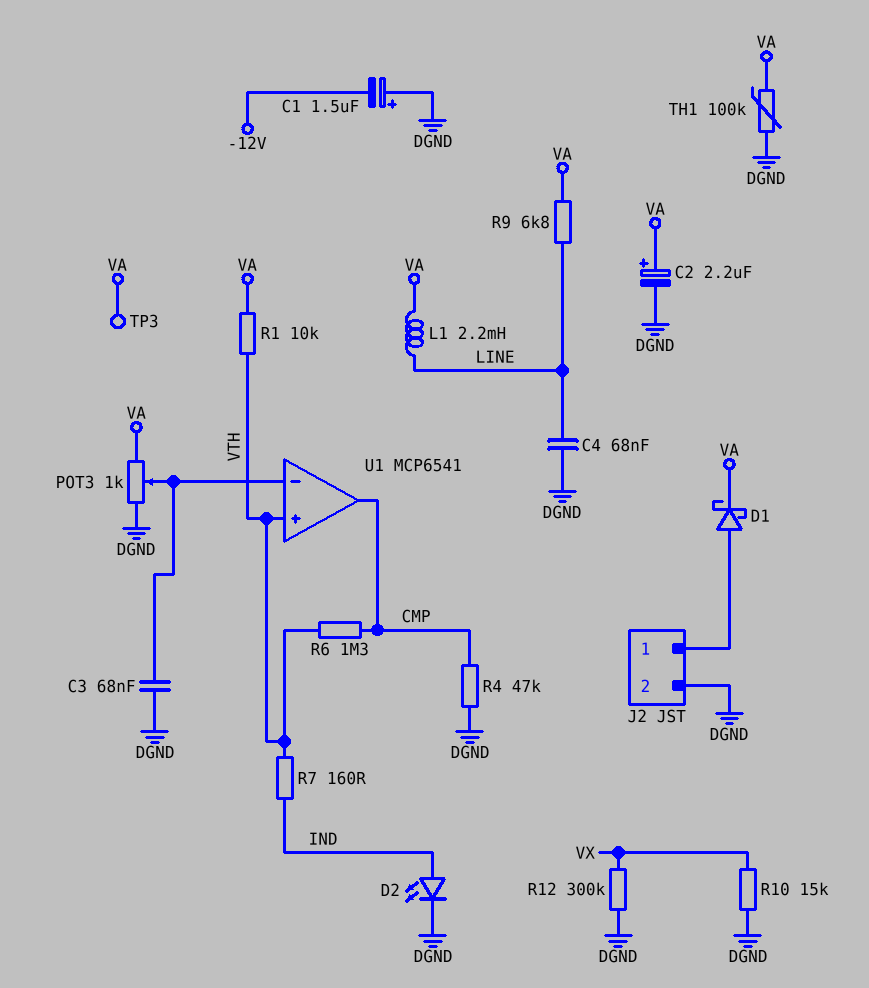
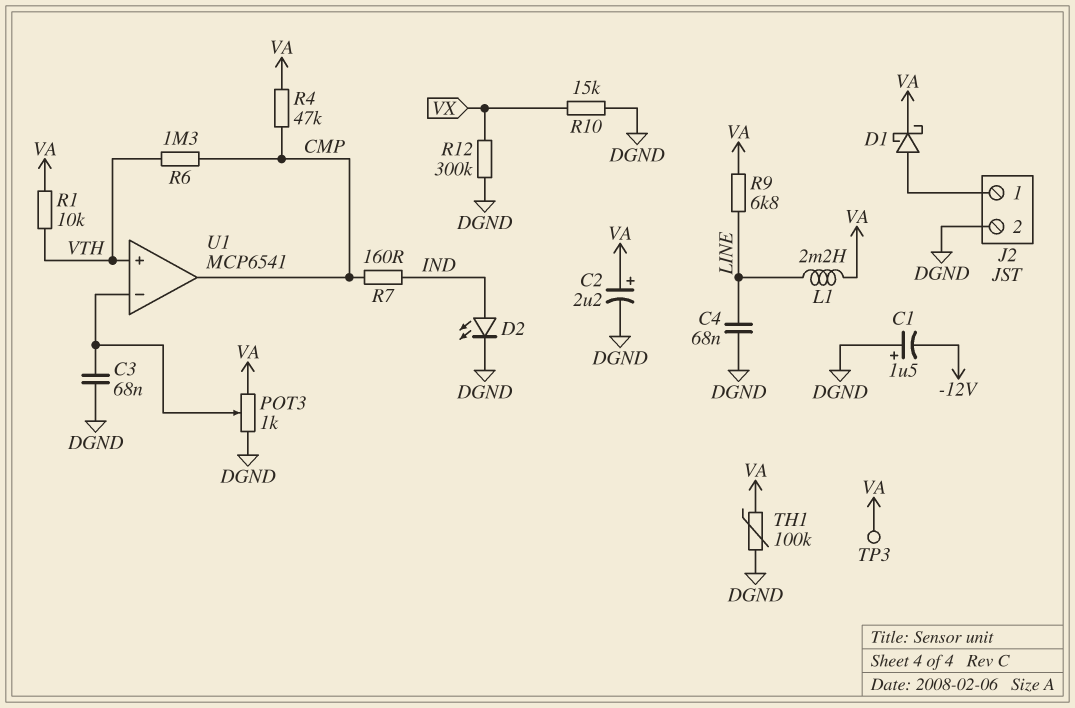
R4: 47k (CMP, DGND) -> 47k (CMP, VA)
R7: 160 (IND, VTH) -> 160 (CMP, IND)

